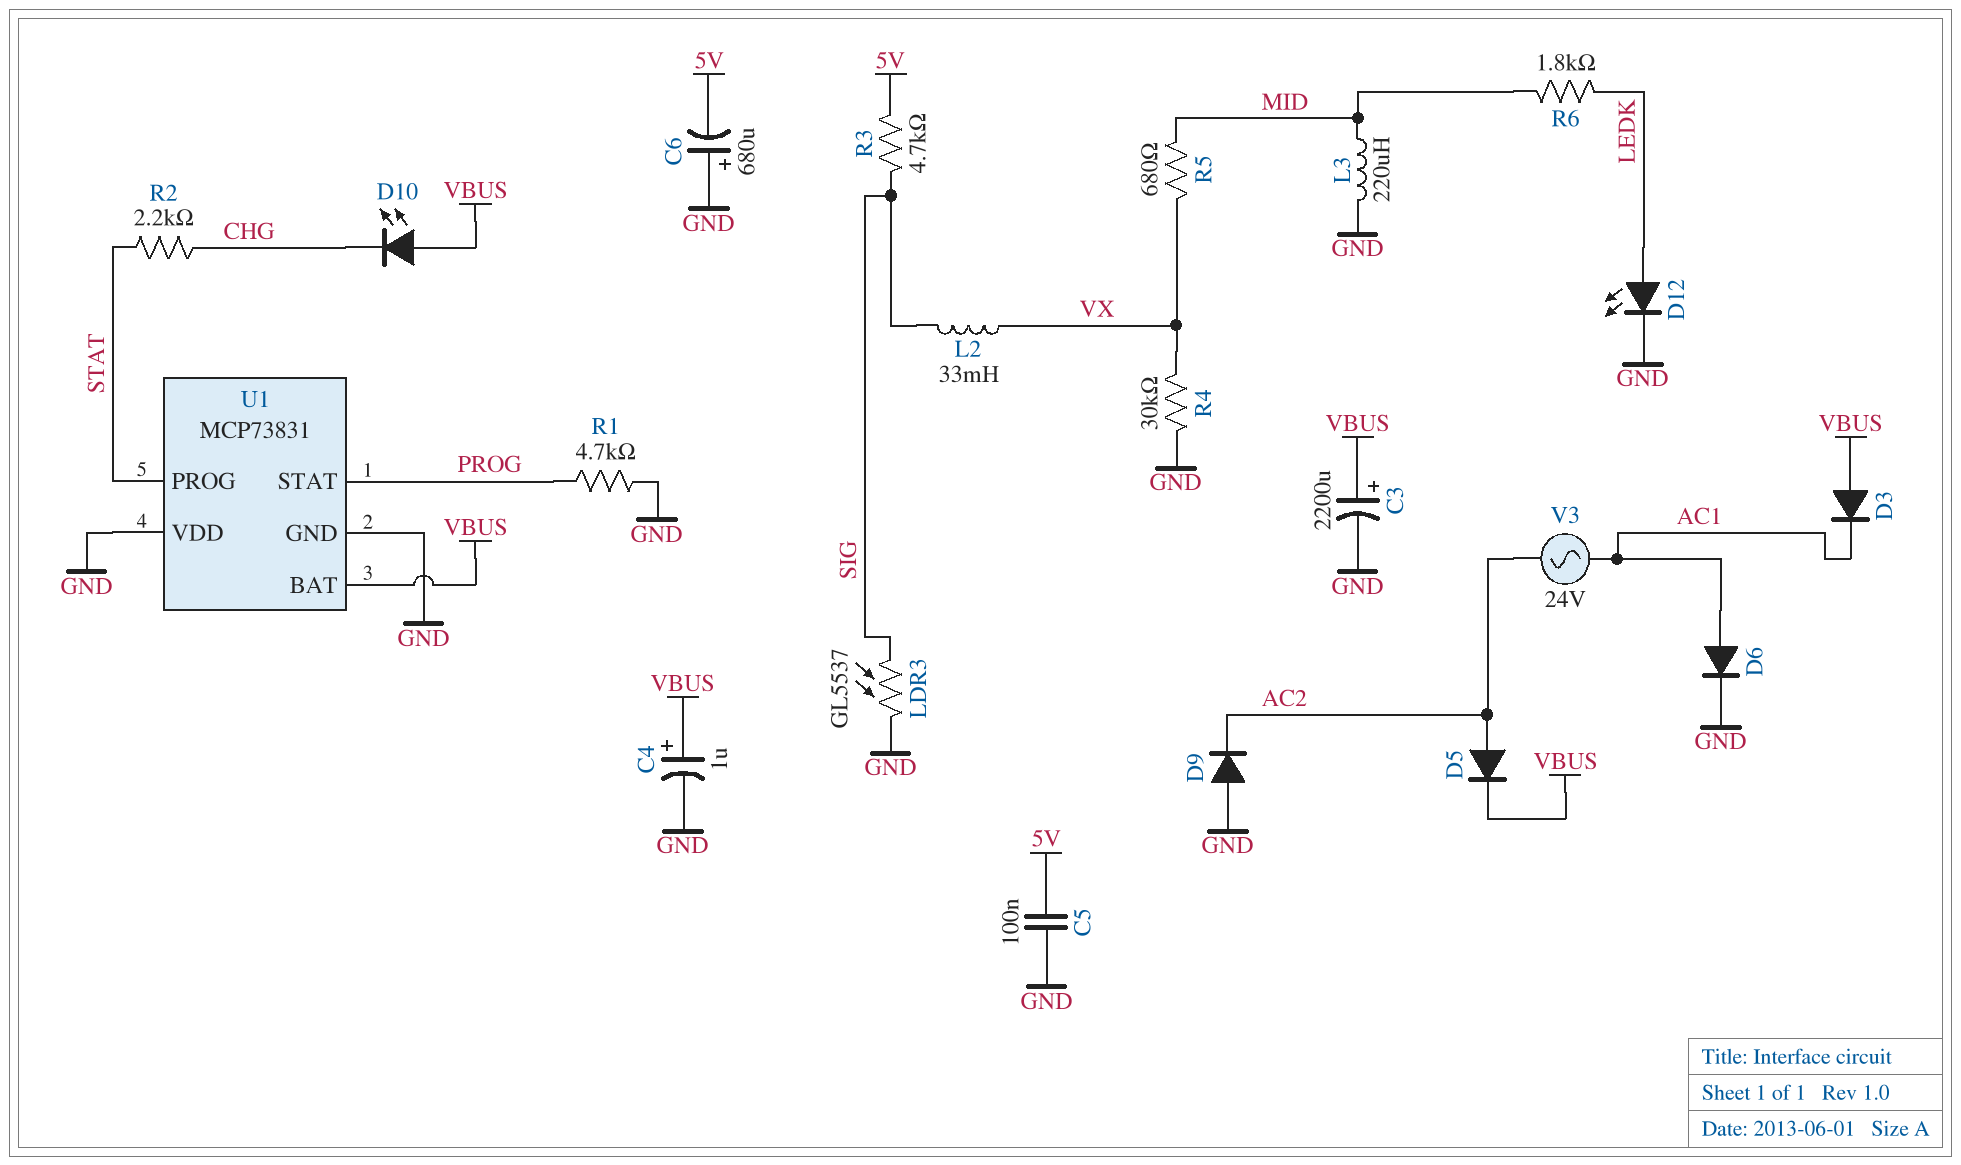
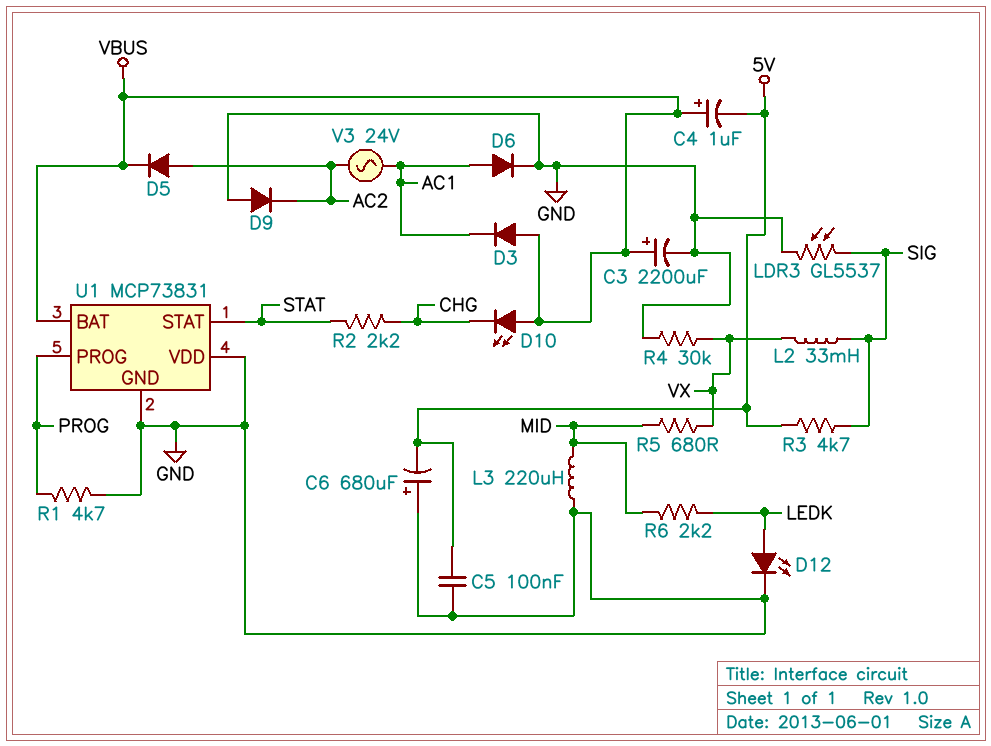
C4: 1uF (plus VBUS, minus GND) -> 1uF (plus VBUS, minus 5V)
R6: 1.8k (LEDK, MID) -> 2.2k (LEDK, MID)
U1 pin PROG: STAT -> PROG
U1 pin STAT: PROG -> STAT

